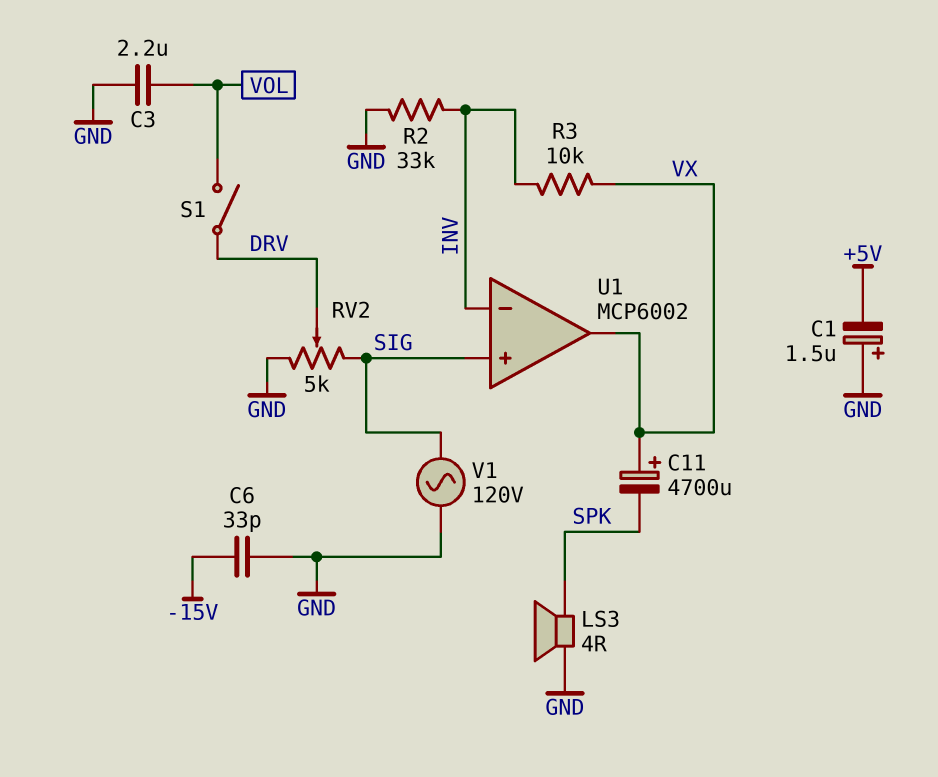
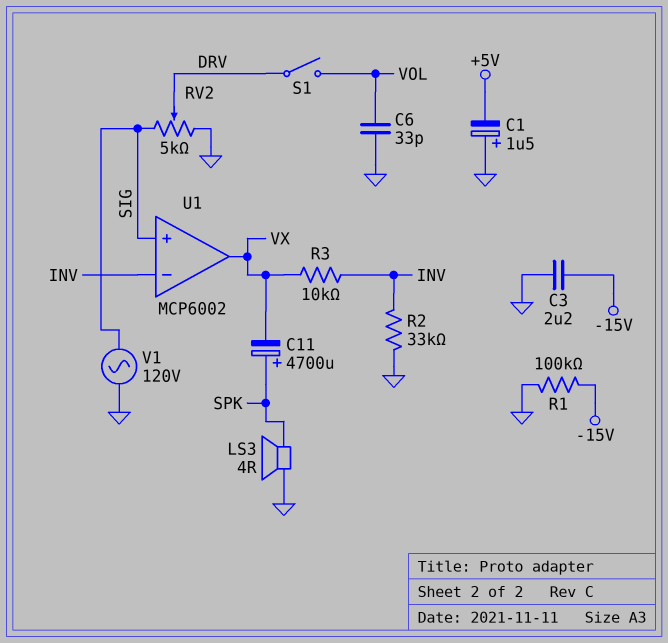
C3: 2.2uF (GND, VOL) -> 2.2uF (-15V, GND)
C6: 33pF (-15V, GND) -> 33pF (GND, VOL)
C11: 4700uF (plus VX, minus SPK) -> 4700uF (plus SPK, minus VX)
R1: none -> 100k (-15V, GND)

